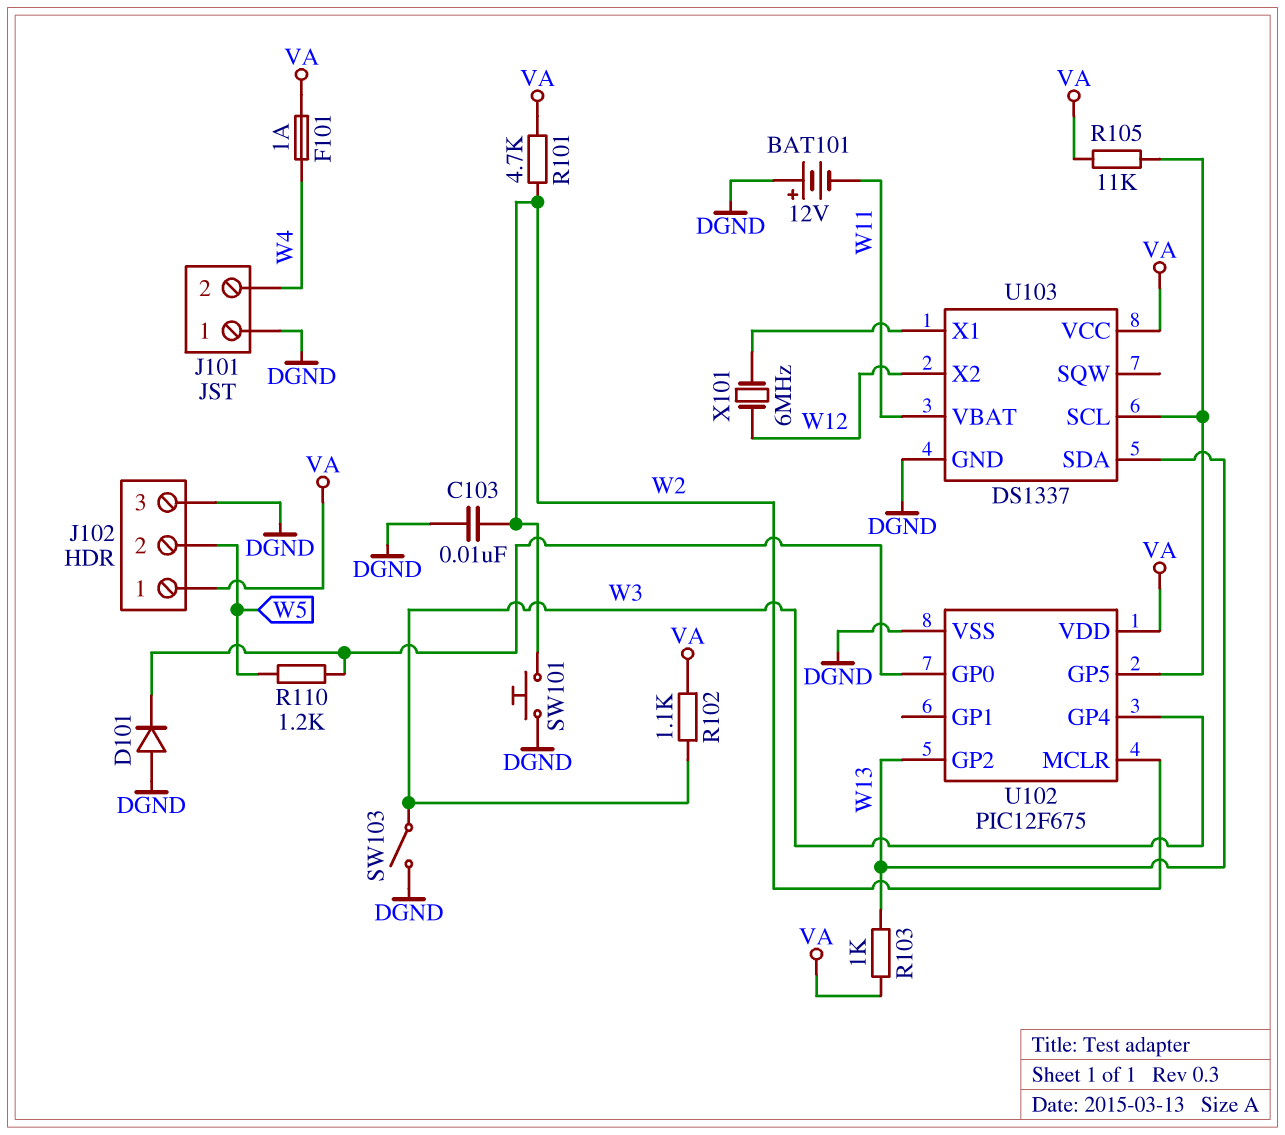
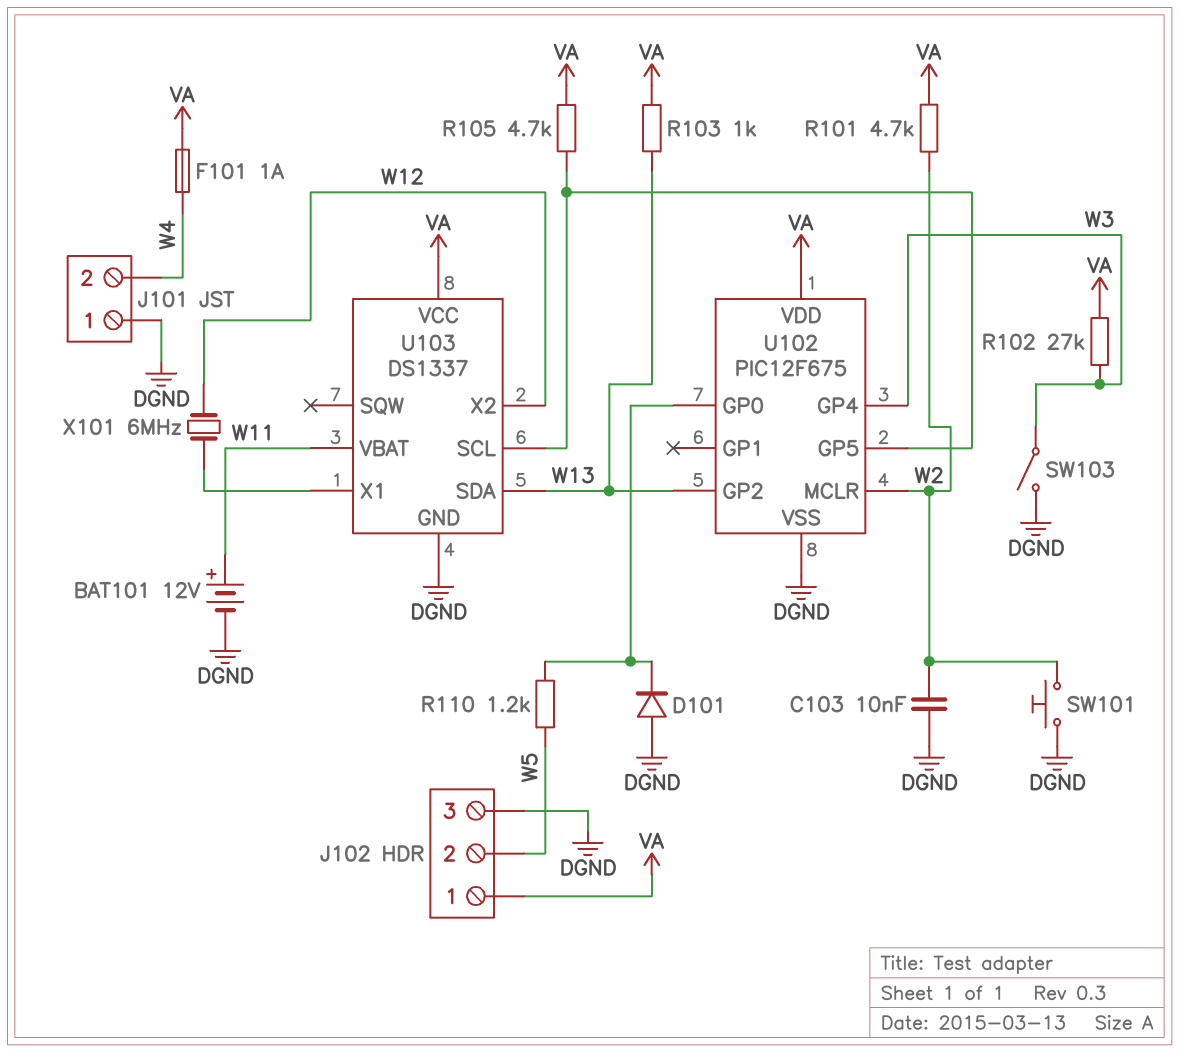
BAT101: 12V (plus DGND, minus W11) -> 12V (plus W11, minus DGND)
R102: 1.1k (VA, W3) -> 27k (VA, W3)
R105: 11k (U102/GP5, VA) -> 4.7k (U102/GP5, VA)

